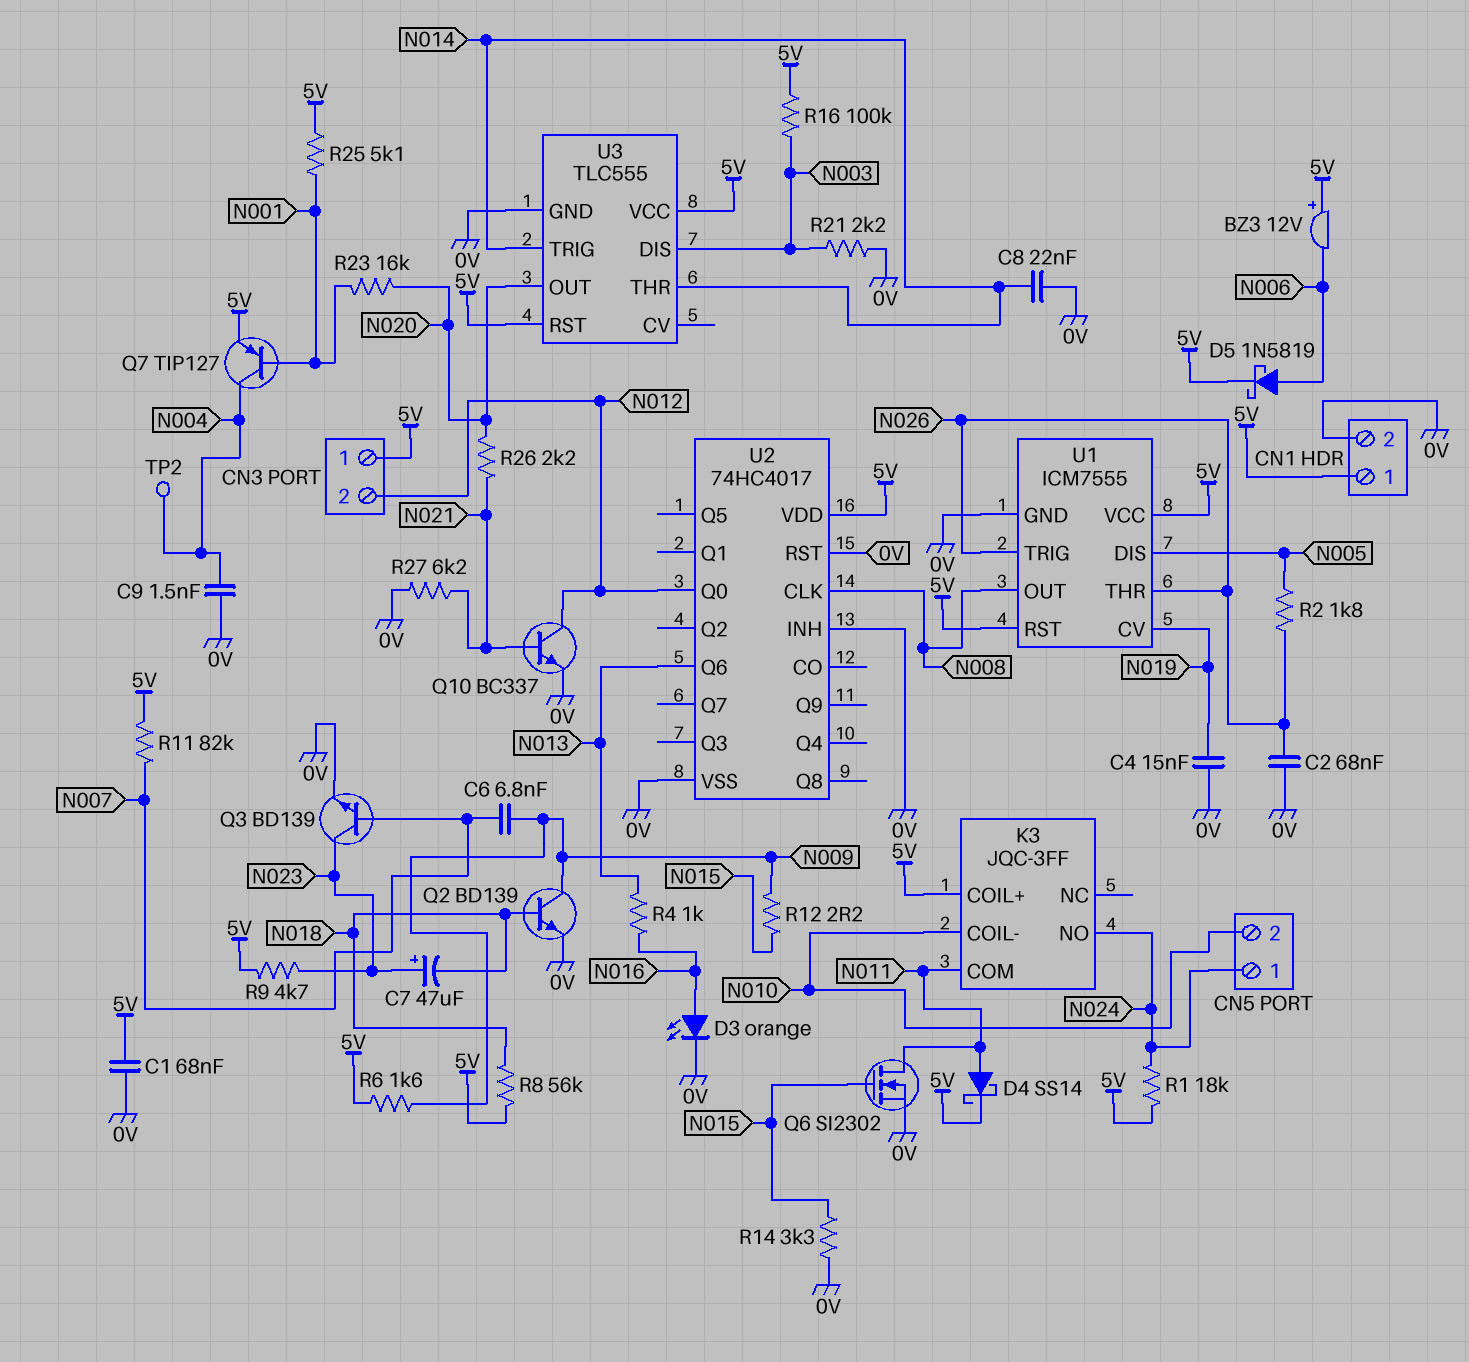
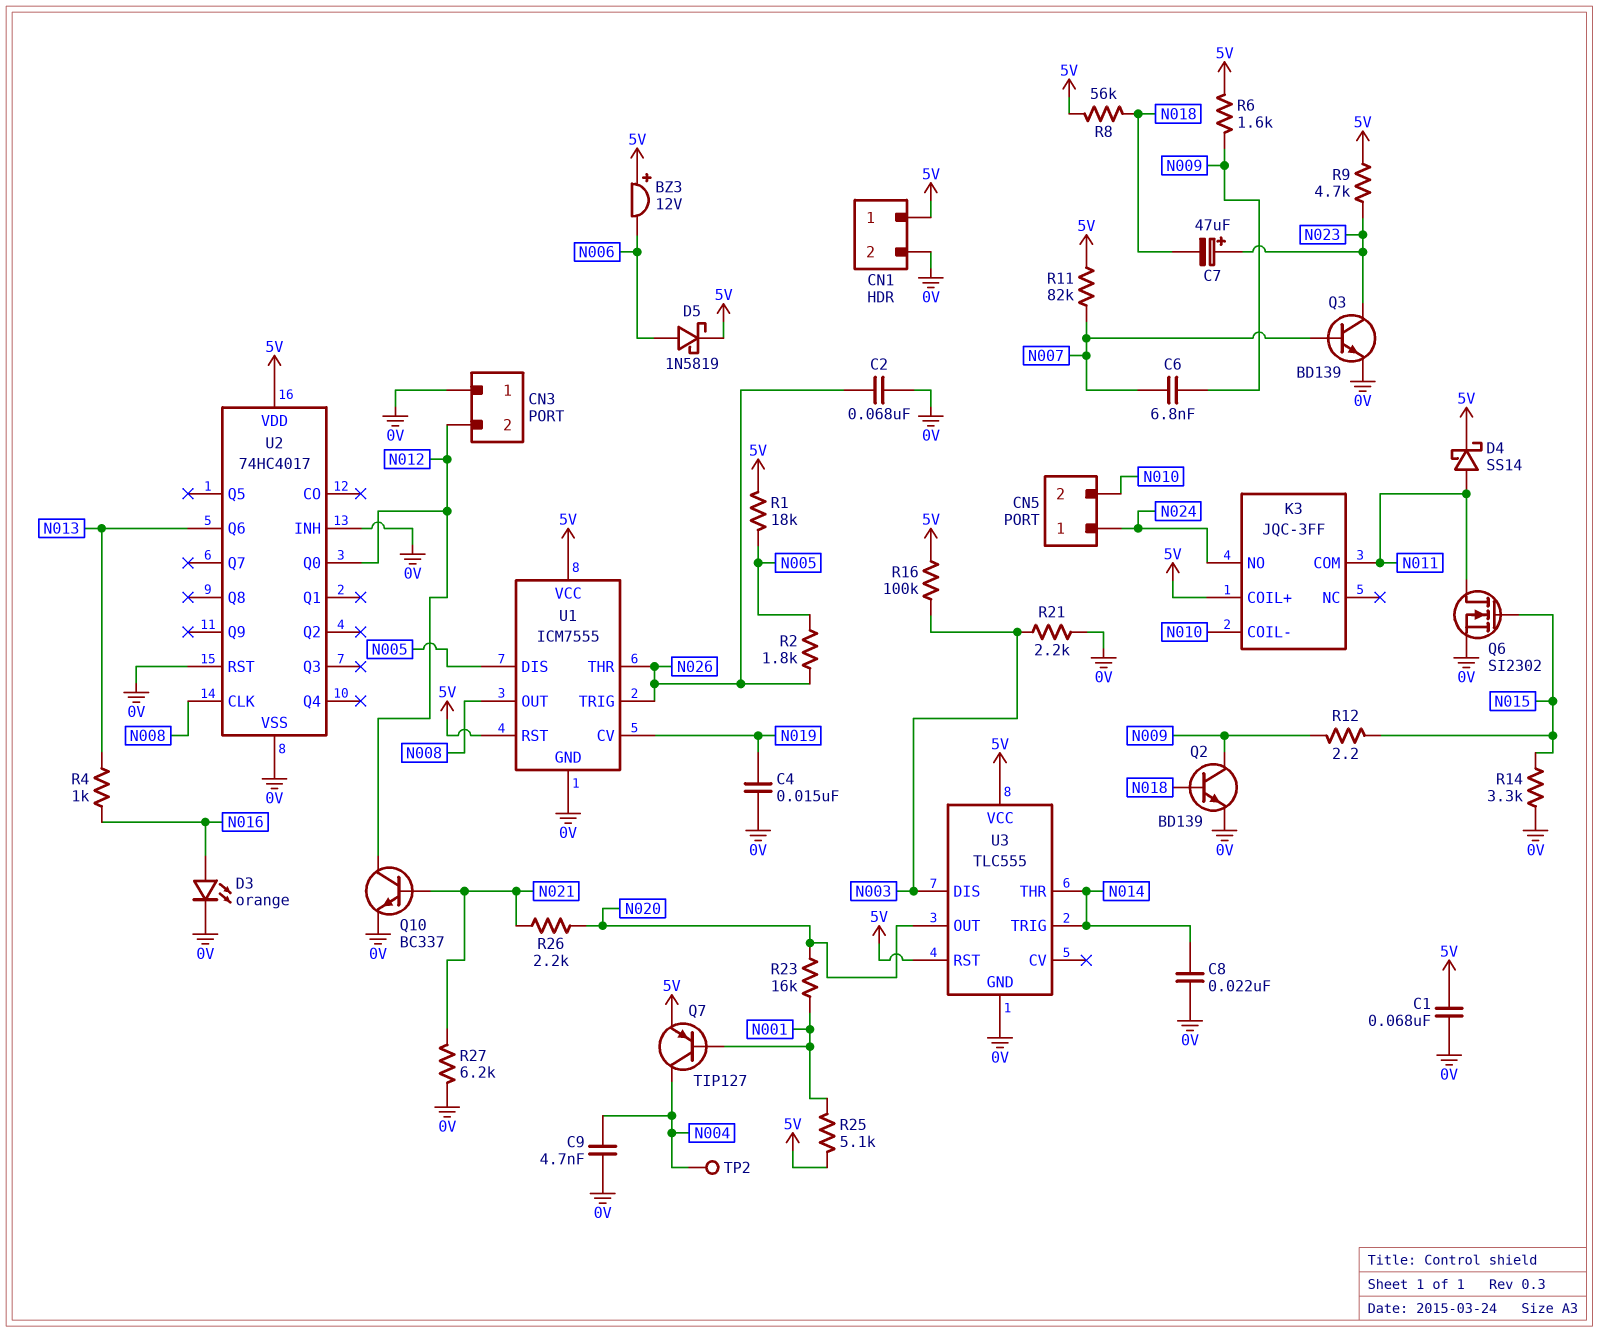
C9: 1.5nF (0V, N004) -> 4.7nF (0V, N004)
CN3 pin 1: 5V -> 0V
R1: 18k (5V, N024) -> 18k (5V, N005)

